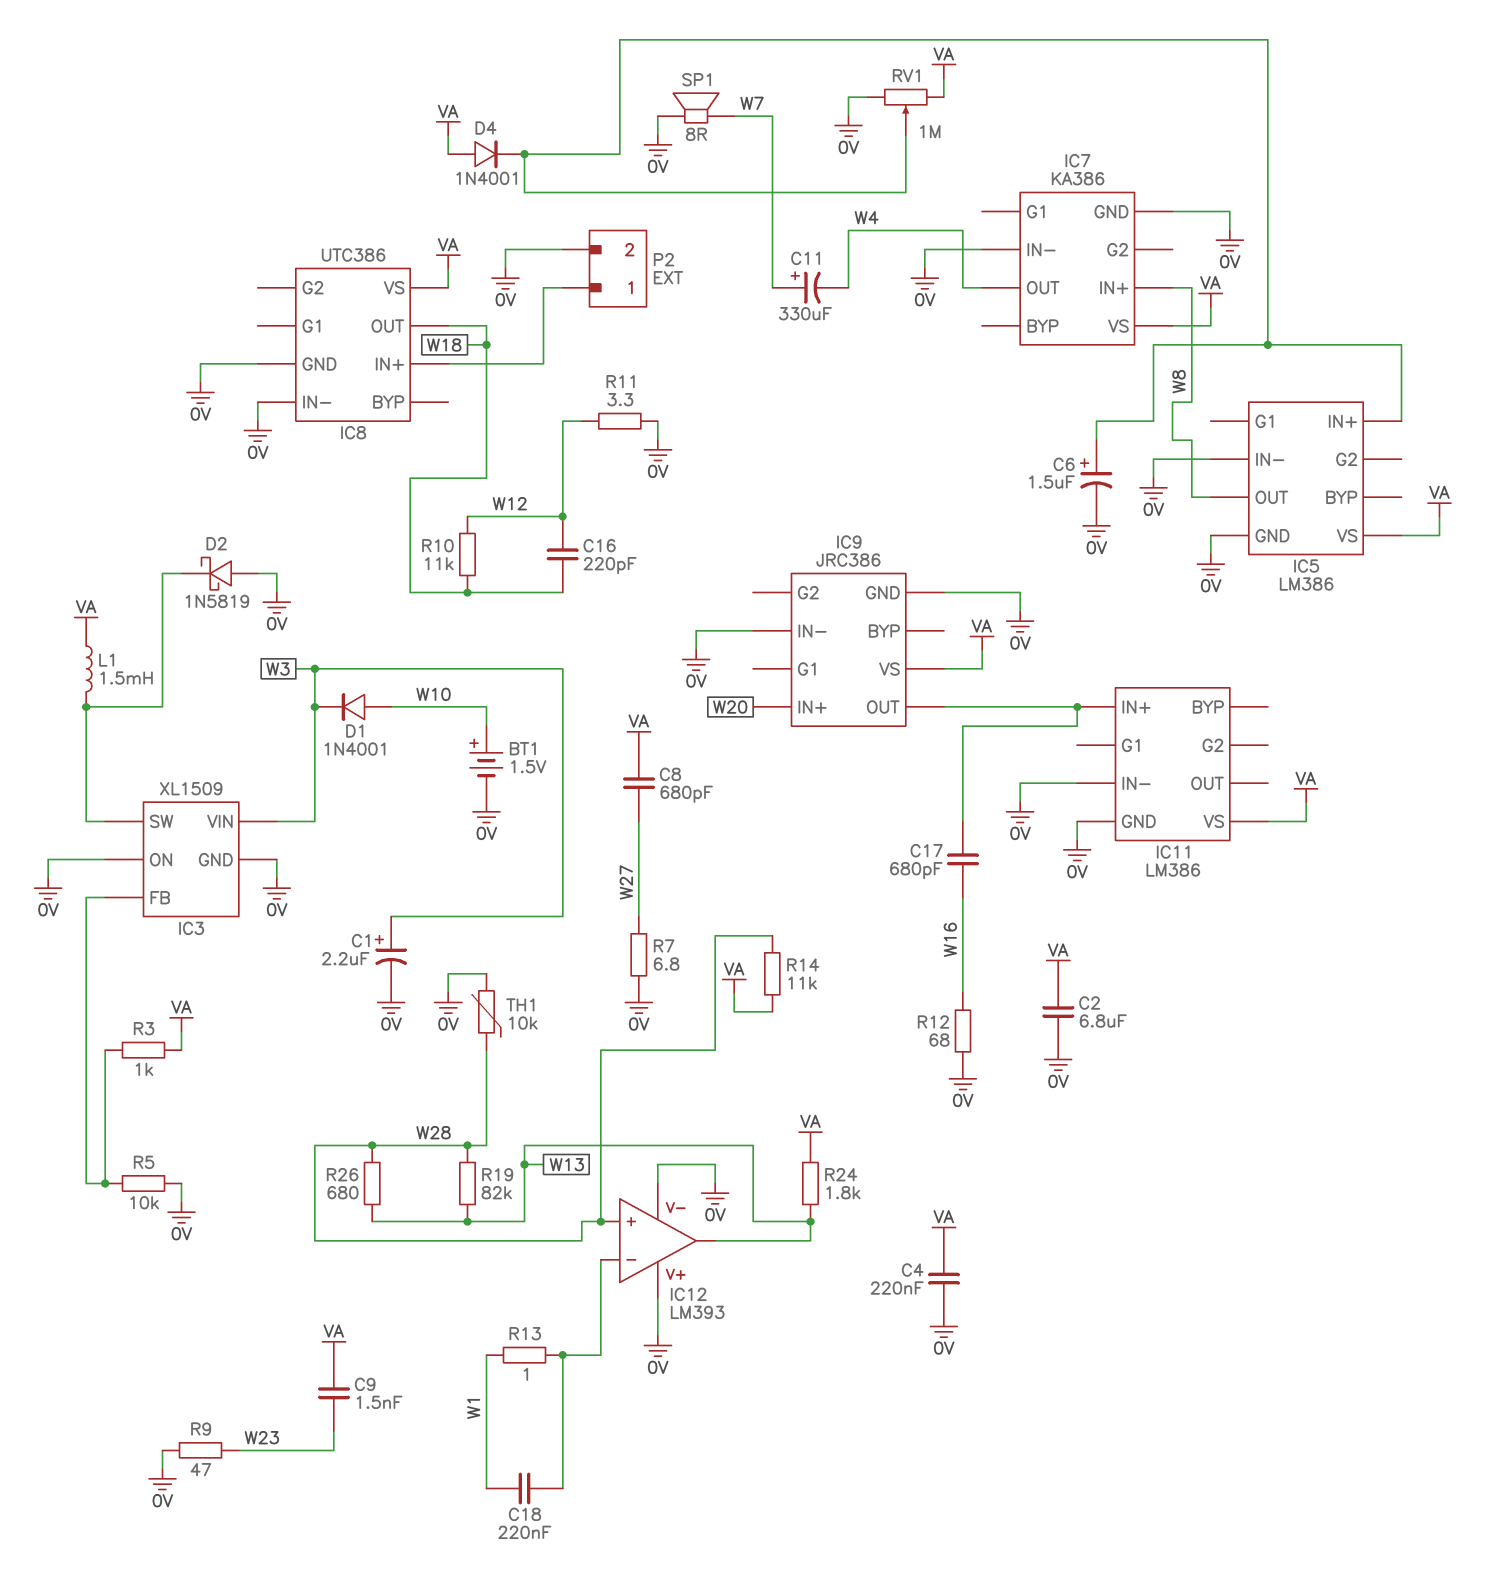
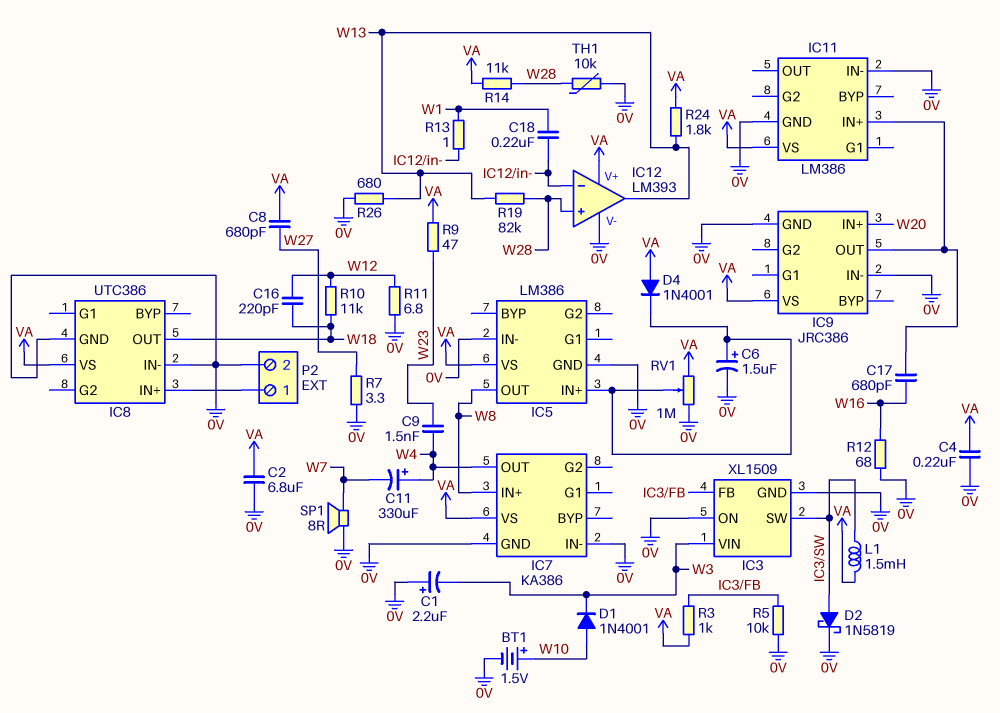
C1: 2.2uF (plus W3, minus 0V) -> 2.2uF (plus 0V, minus W3)
C9: 1.5nF (VA, W23) -> 1.5nF (W4, W23)
C11: 330uF (plus W7, minus W4) -> 330uF (plus W4, minus W7)
D2: schottky 1N5819 (A 0V, K IC3/SW) -> schottky 1N5819 (A IC3/SW, K 0V)
IC12 pin V+: 0V -> VA
R7: 6.8 (0V, W27) -> 3.3 (0V, W27)
R9: 47 (0V, W23) -> 47 (VA, W23)
R11: 3.3 (0V, W12) -> 6.8 (0V, W12)
R26: 680 (W13, W28) -> 680 (0V, W13)

